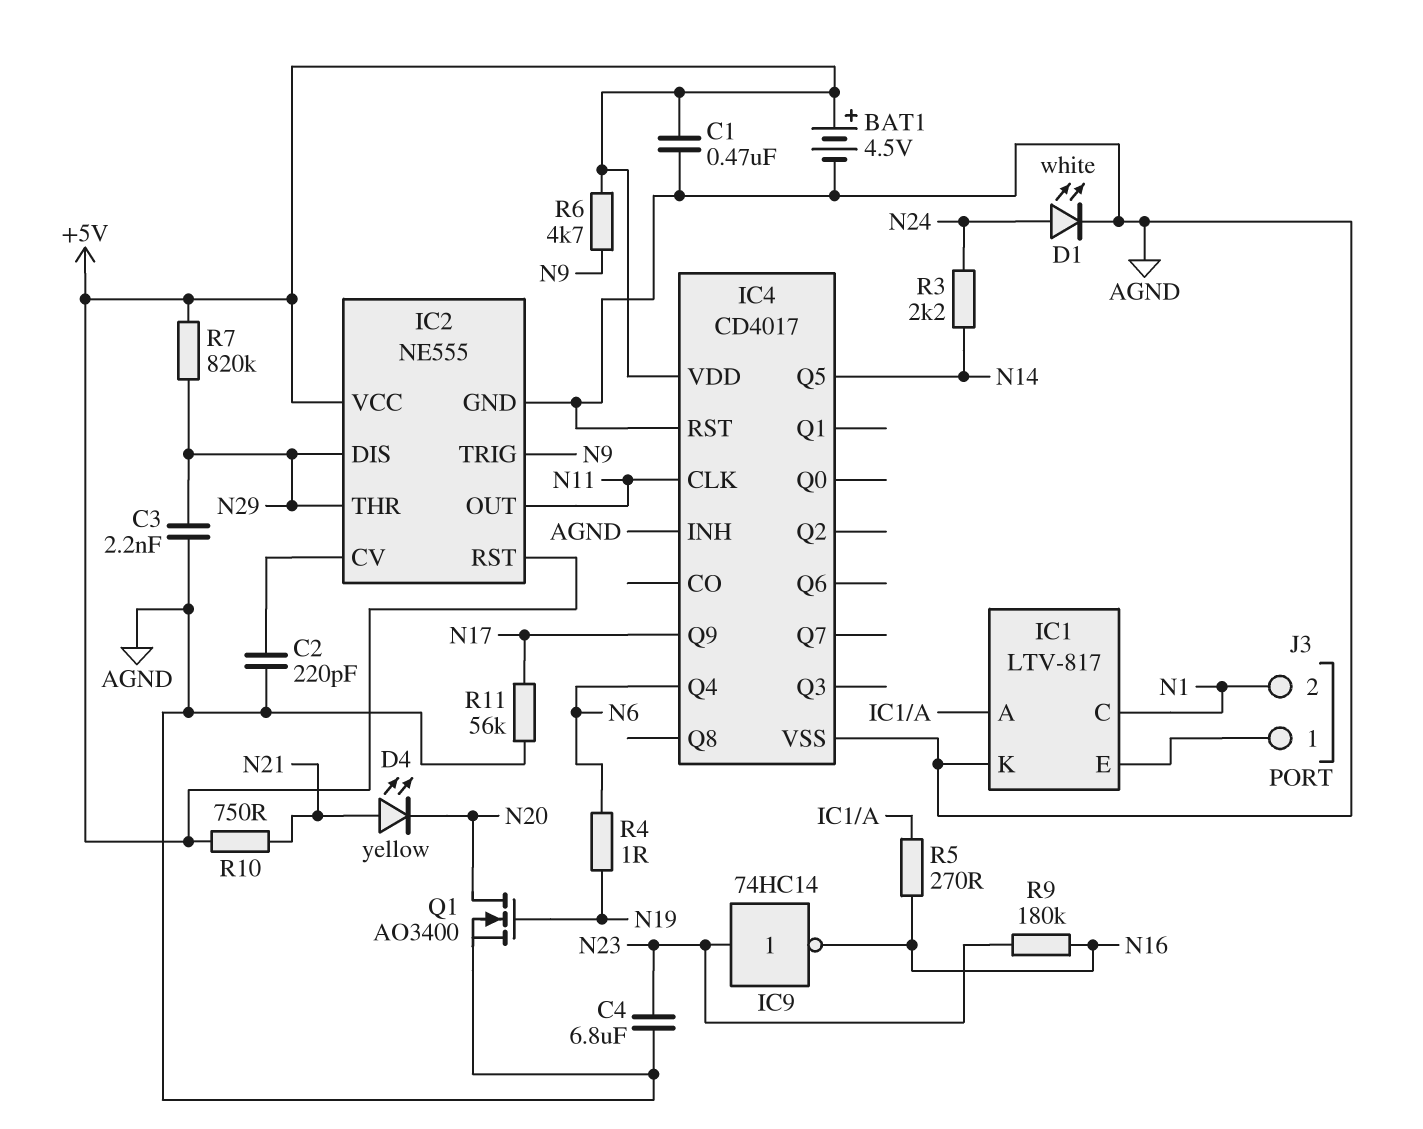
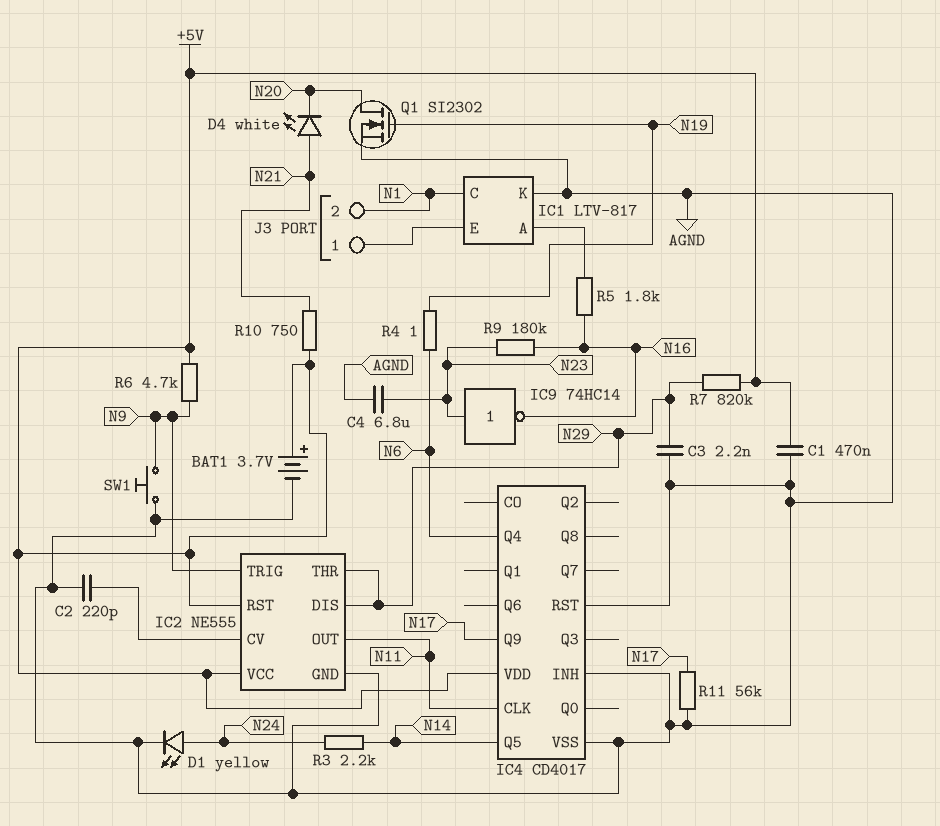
BAT1: 4.5V (plus +5V, minus AGND) -> 3.7V (plus +5V, minus AGND)
D1: LED white (A N24, K AGND) -> LED yellow (A N24, K AGND)
D4: LED yellow (A N21, K N20) -> LED white (A N21, K N20)
Q1: NMOS AO3400 (G N19, D N20, S AGND) -> NMOS SI2302 (G N19, D N20, S AGND)
R5: 270 (IC1/A, N16) -> 1.8k (IC1/A, N16)
SW1: none -> button (AGND, N9)

